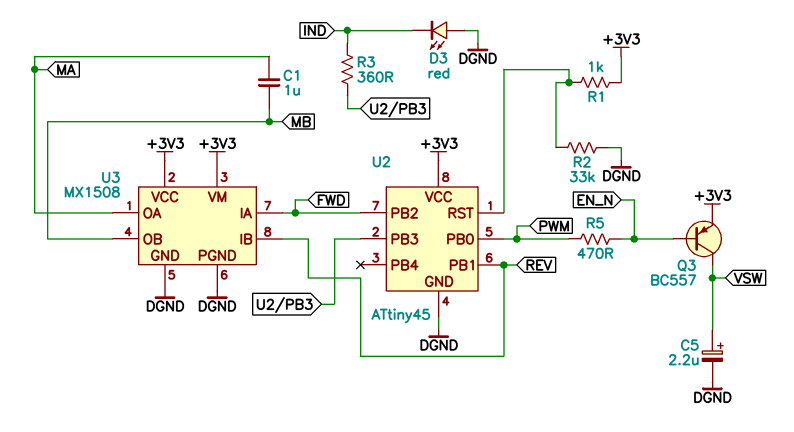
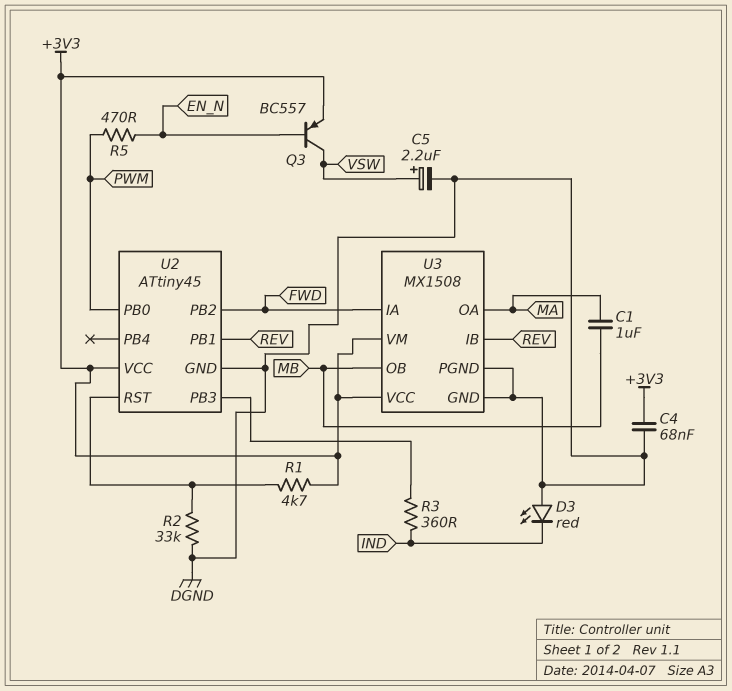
C4: none -> 68nF (+3V3, DGND)
R1: 1k (+3V3, U2/RST) -> 4.7k (+3V3, U2/RST)

